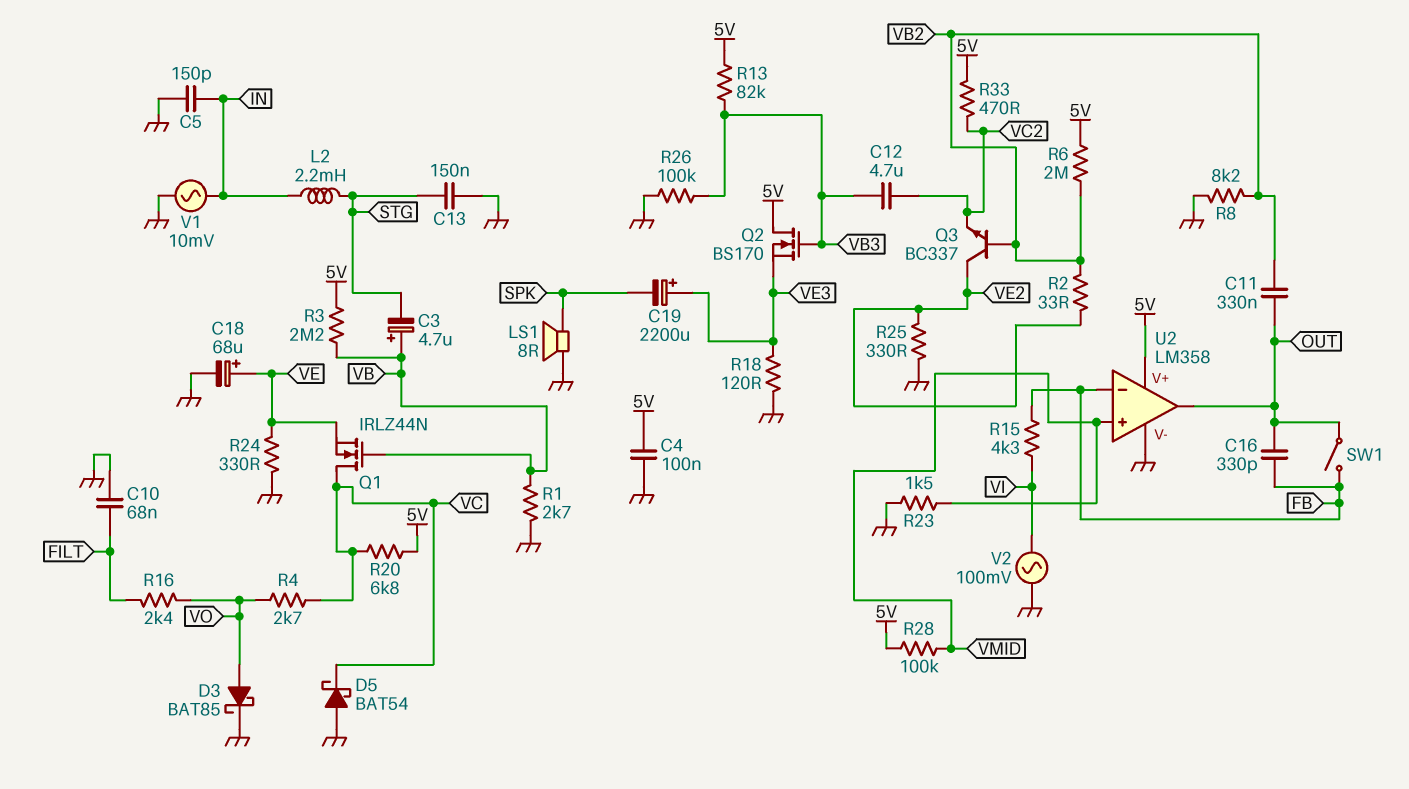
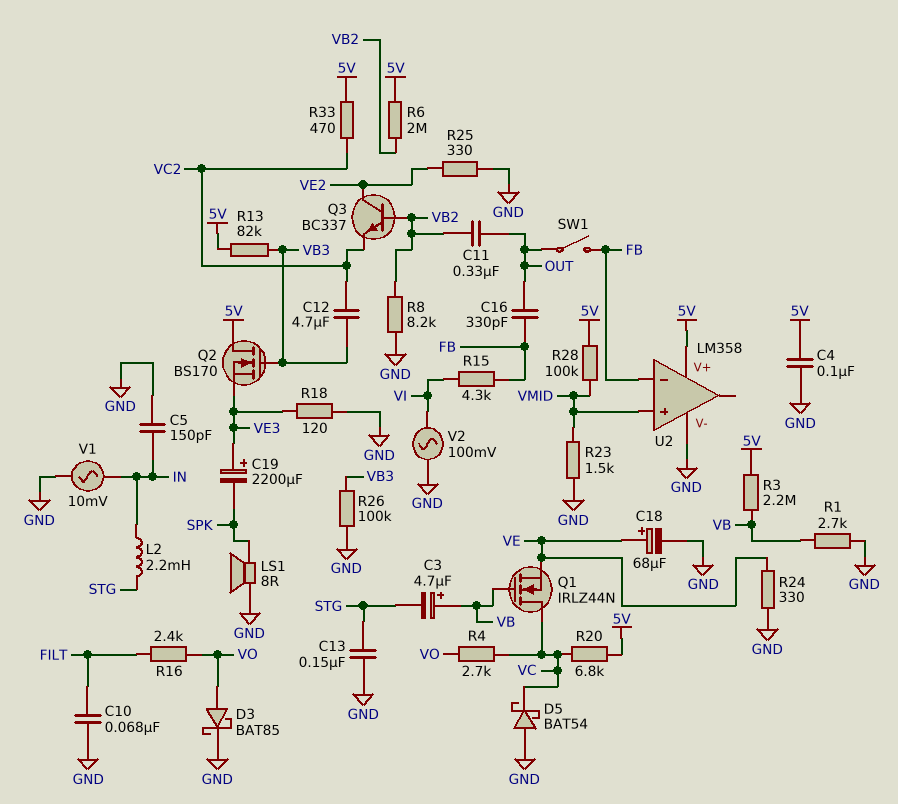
R2: 33 (VB2, VE2) -> none
U2 pin out: OUT -> none

